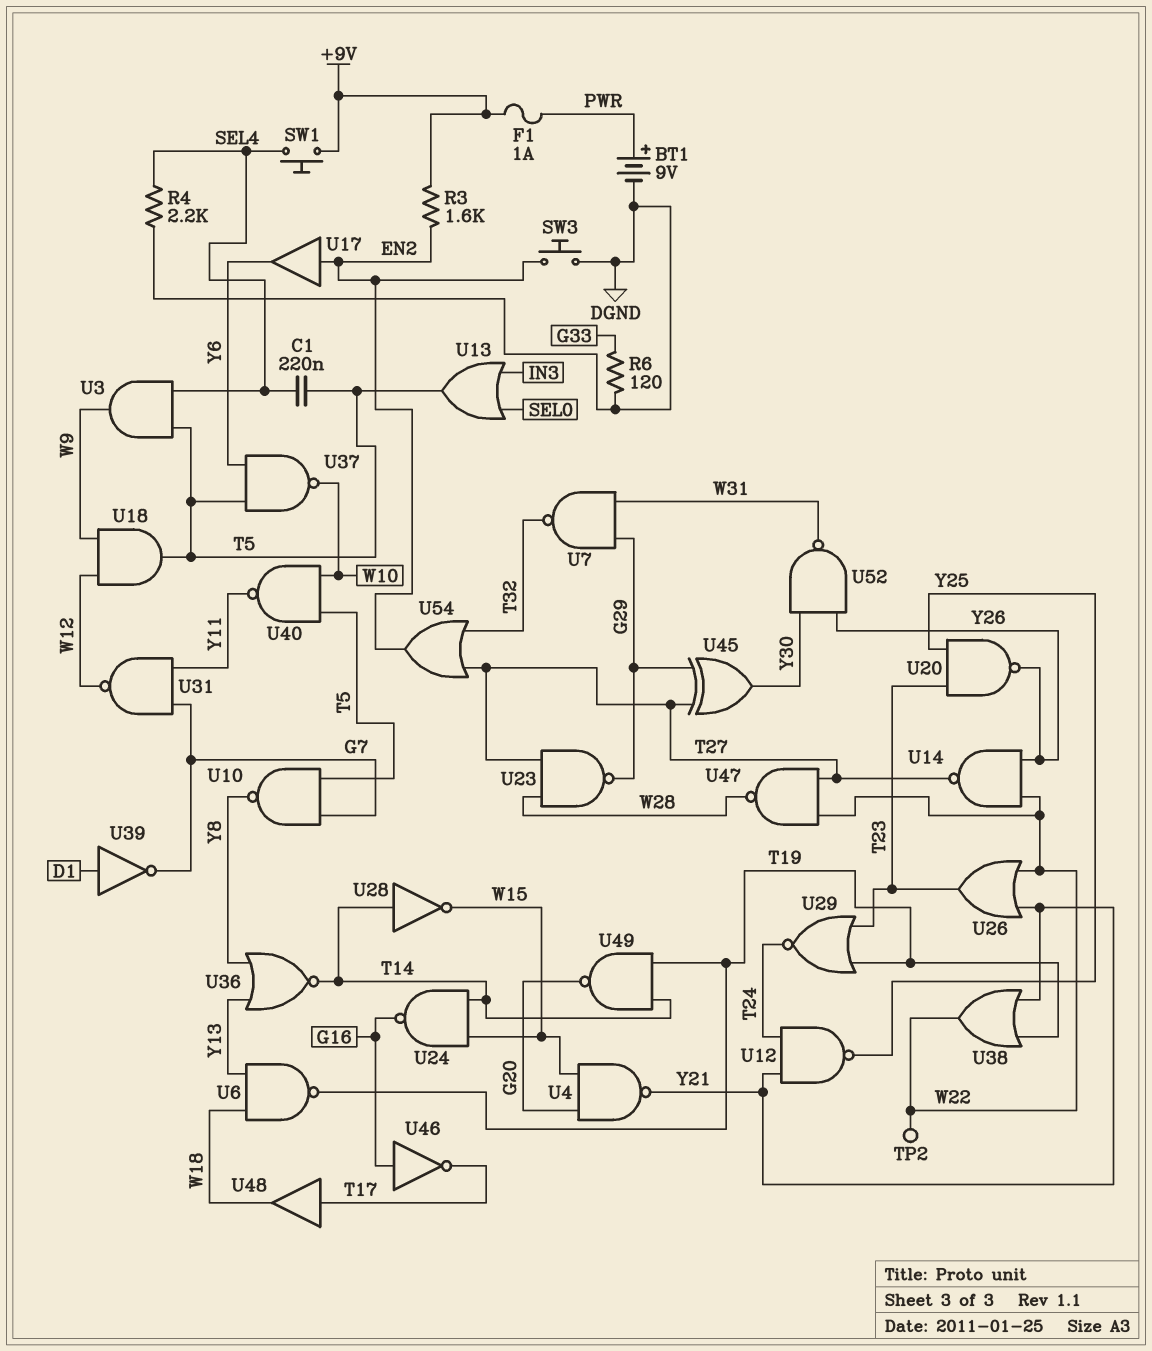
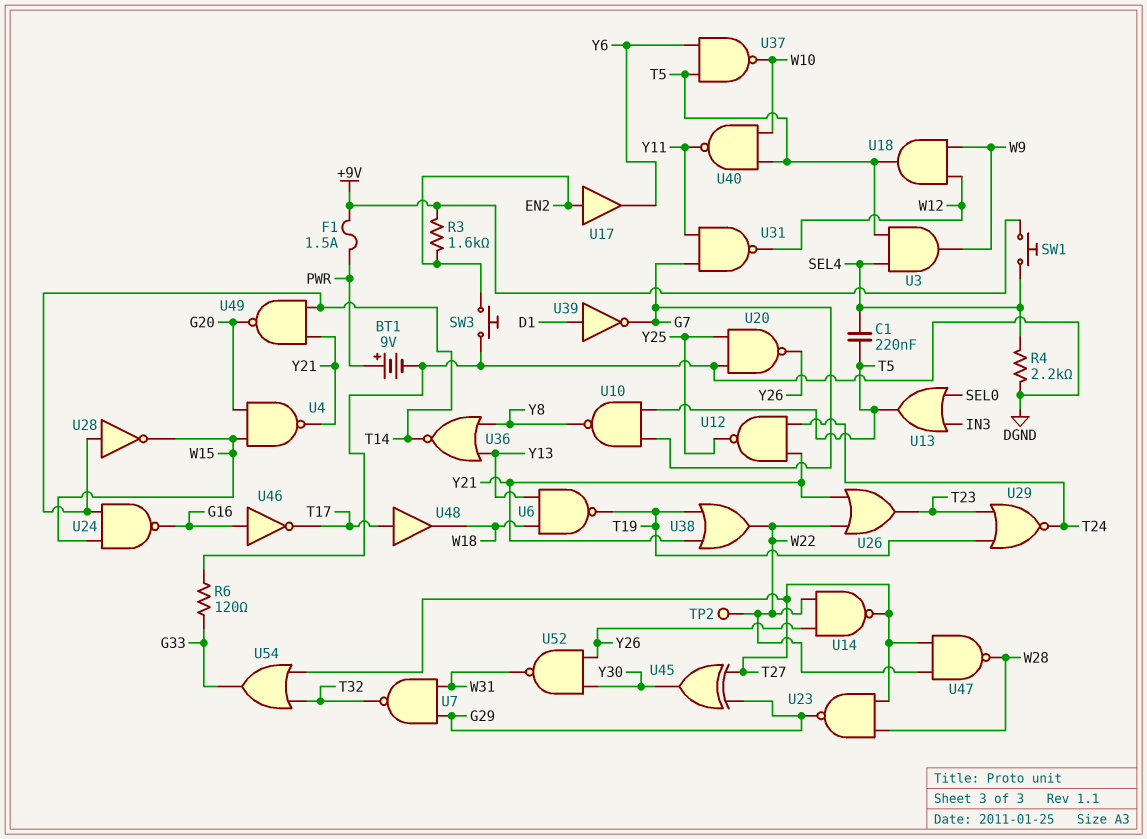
F1: 1A (+9V, PWR) -> 1.5A (+9V, PWR)
U20: NAND (in T23, in Y25, out Y26) -> NAND (in DGND, in Y25, out Y26)
U49: NAND (in T14, in T19, out G20) -> NAND (in T14, in Y21, out G20)
U54: OR (in T27, in T32, out EN2) -> OR (in T27, in T32, out G33)

